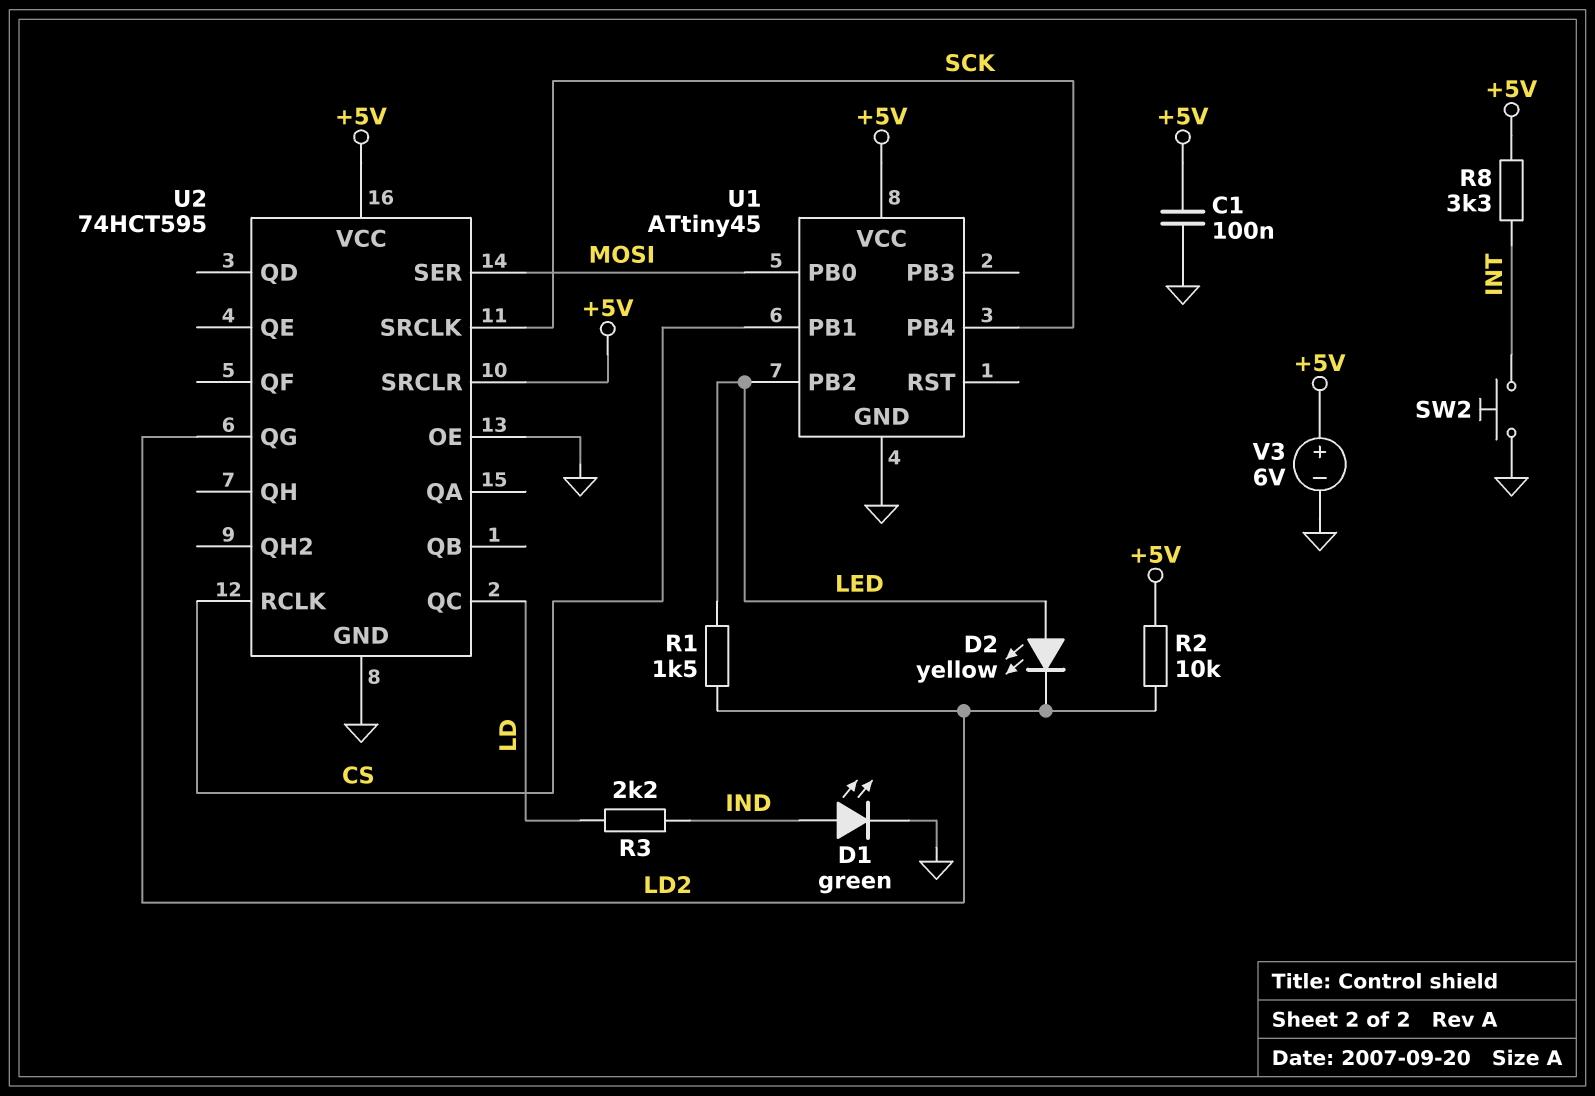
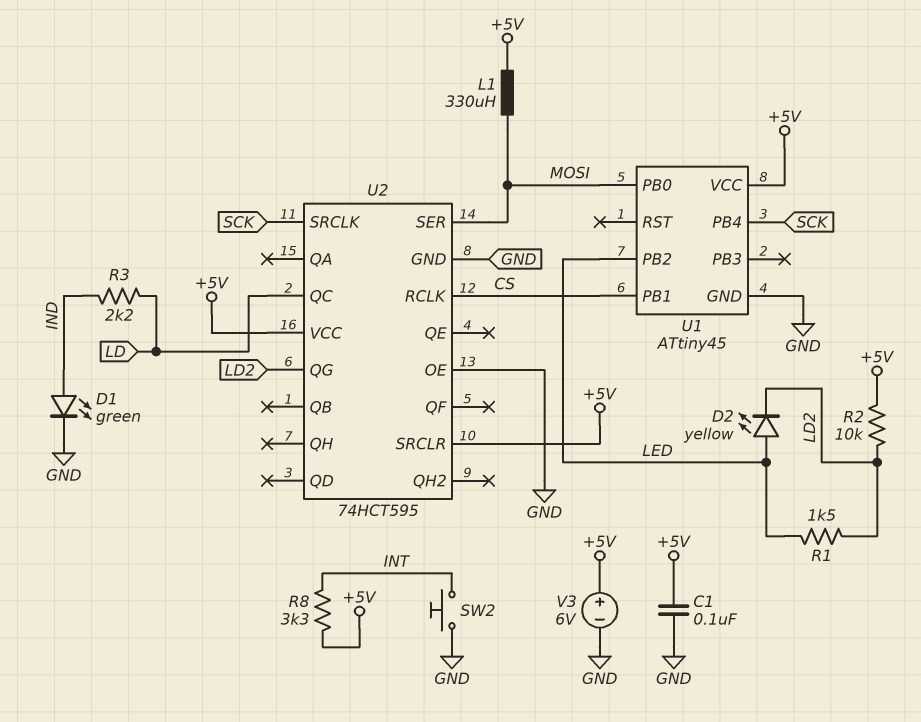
L1: none -> 330uH (+5V, MOSI)

